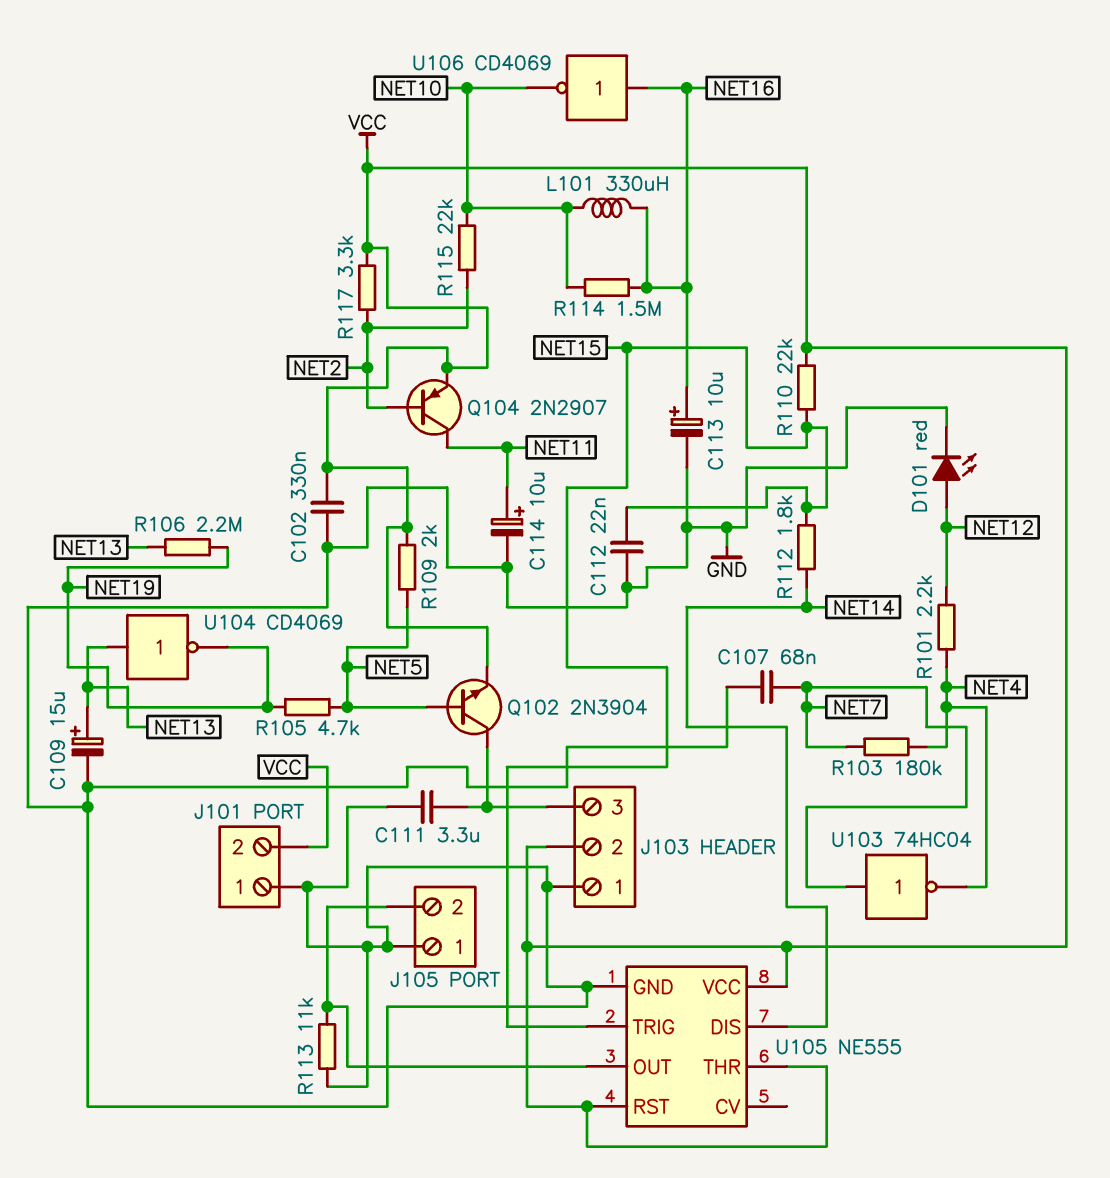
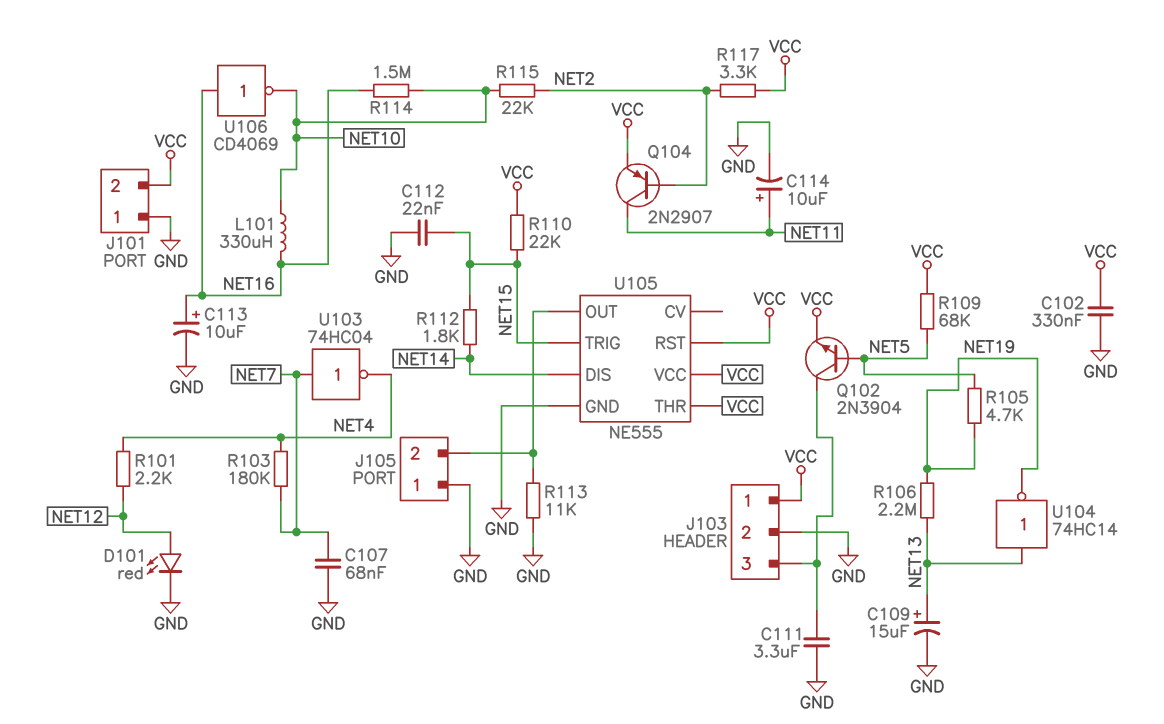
J103 pin 1: GND -> VCC
J103 pin 2: VCC -> GND
R109: 2k (NET5, VCC) -> 68k (NET5, VCC)
U104: NOT CD4069 (in NET13, out NET19) -> NOT 74HC14 (in NET13, out NET19)

